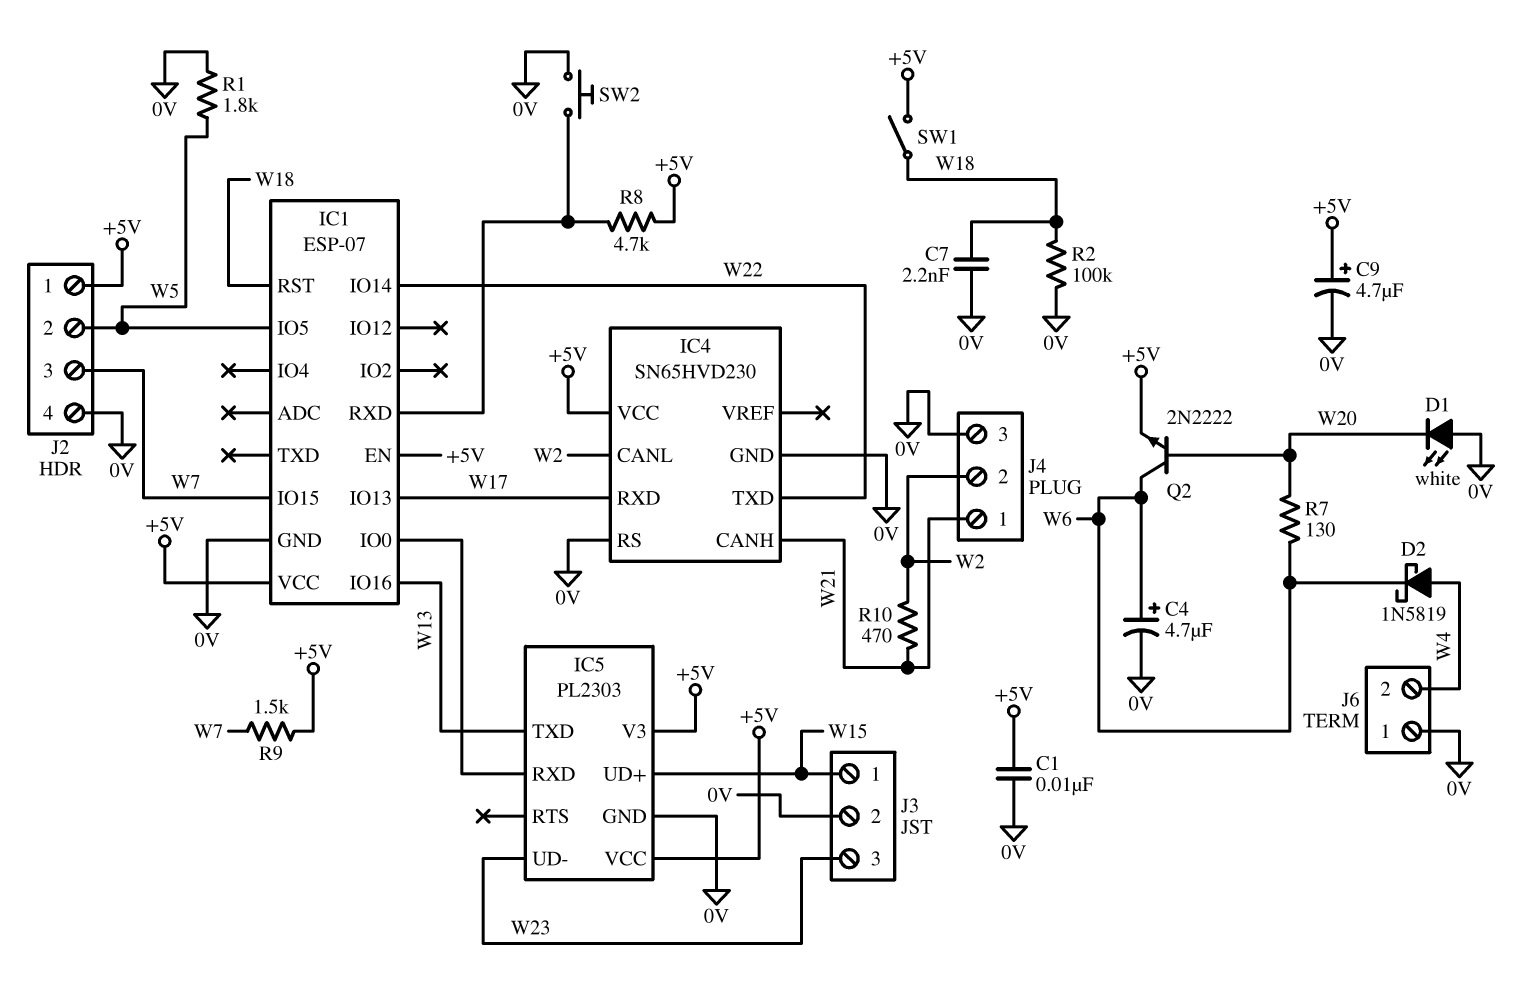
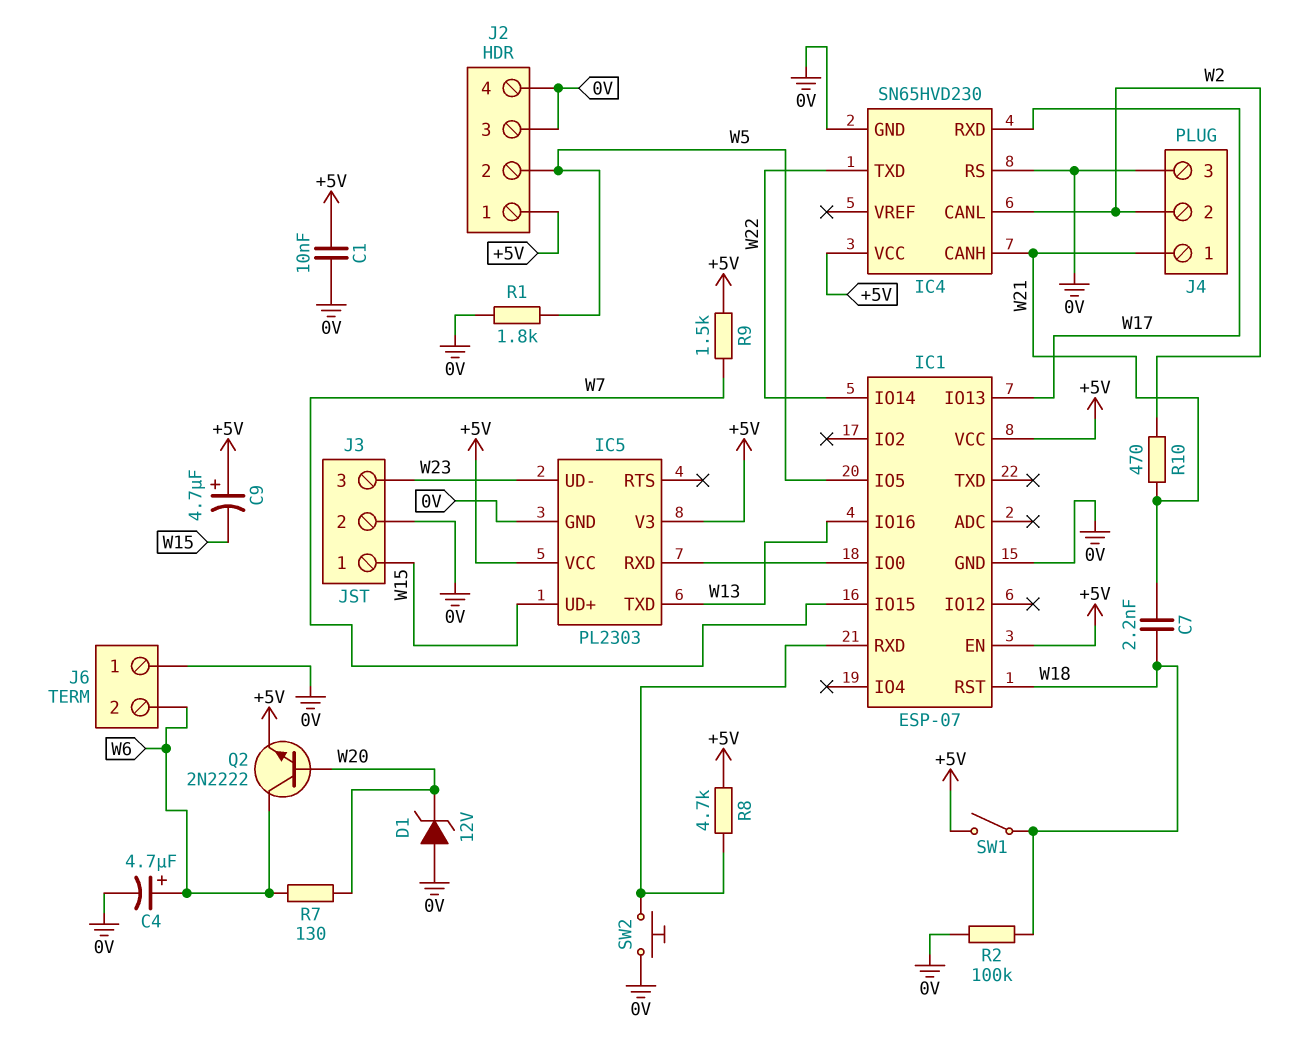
C7: 2.2nF (0V, W18) -> 2.2nF (W18, W21)
C9: 4.7uF (plus +5V, minus 0V) -> 4.7uF (plus +5V, minus W15)
D1: LED white (A 0V, K W20) -> zener 12V (A 0V, K W20)
D2: schottky 1N5819 (A W4, K W6) -> none
J2 pin 3: W7 -> 0V
J6 pin 2: W4 -> W6

